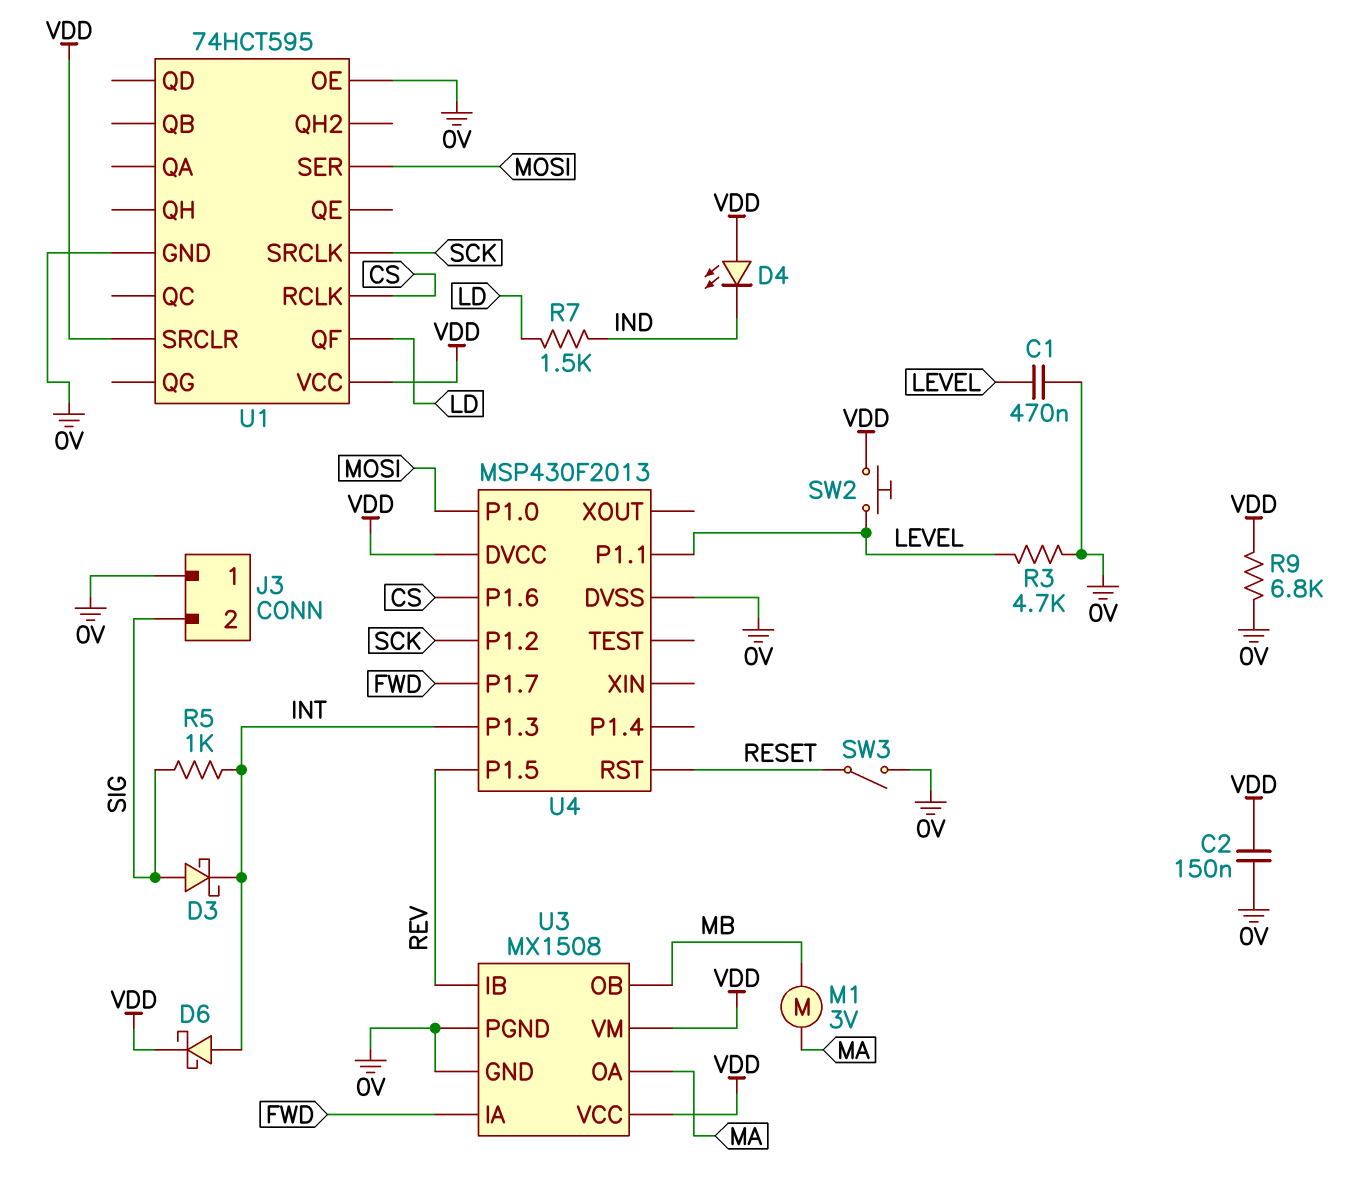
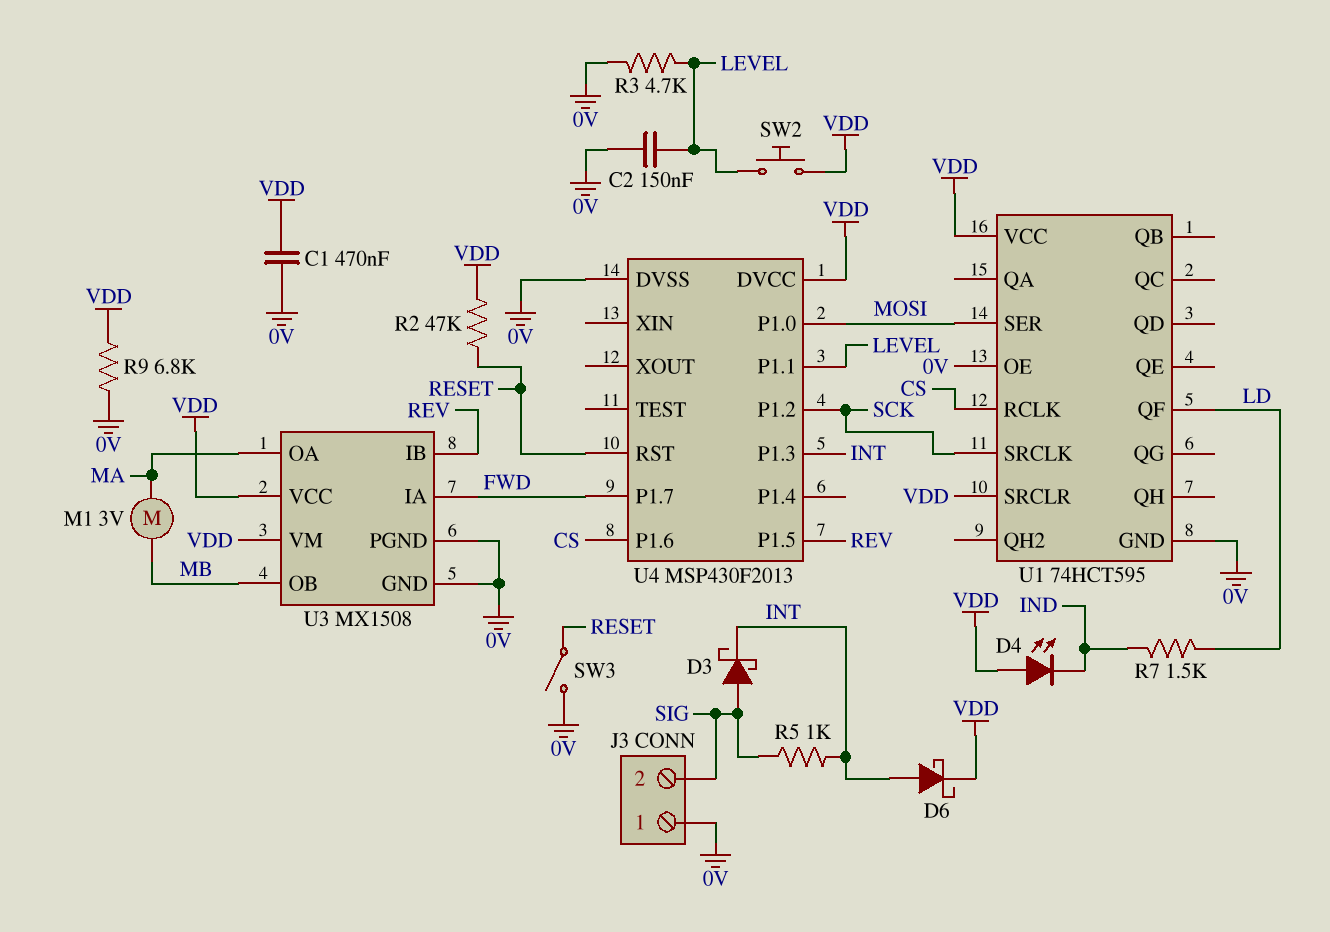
C1: 470nF (0V, LEVEL) -> 470nF (0V, VDD)
C2: 150nF (0V, VDD) -> 150nF (0V, LEVEL)
R2: none -> 47k (RESET, VDD)

